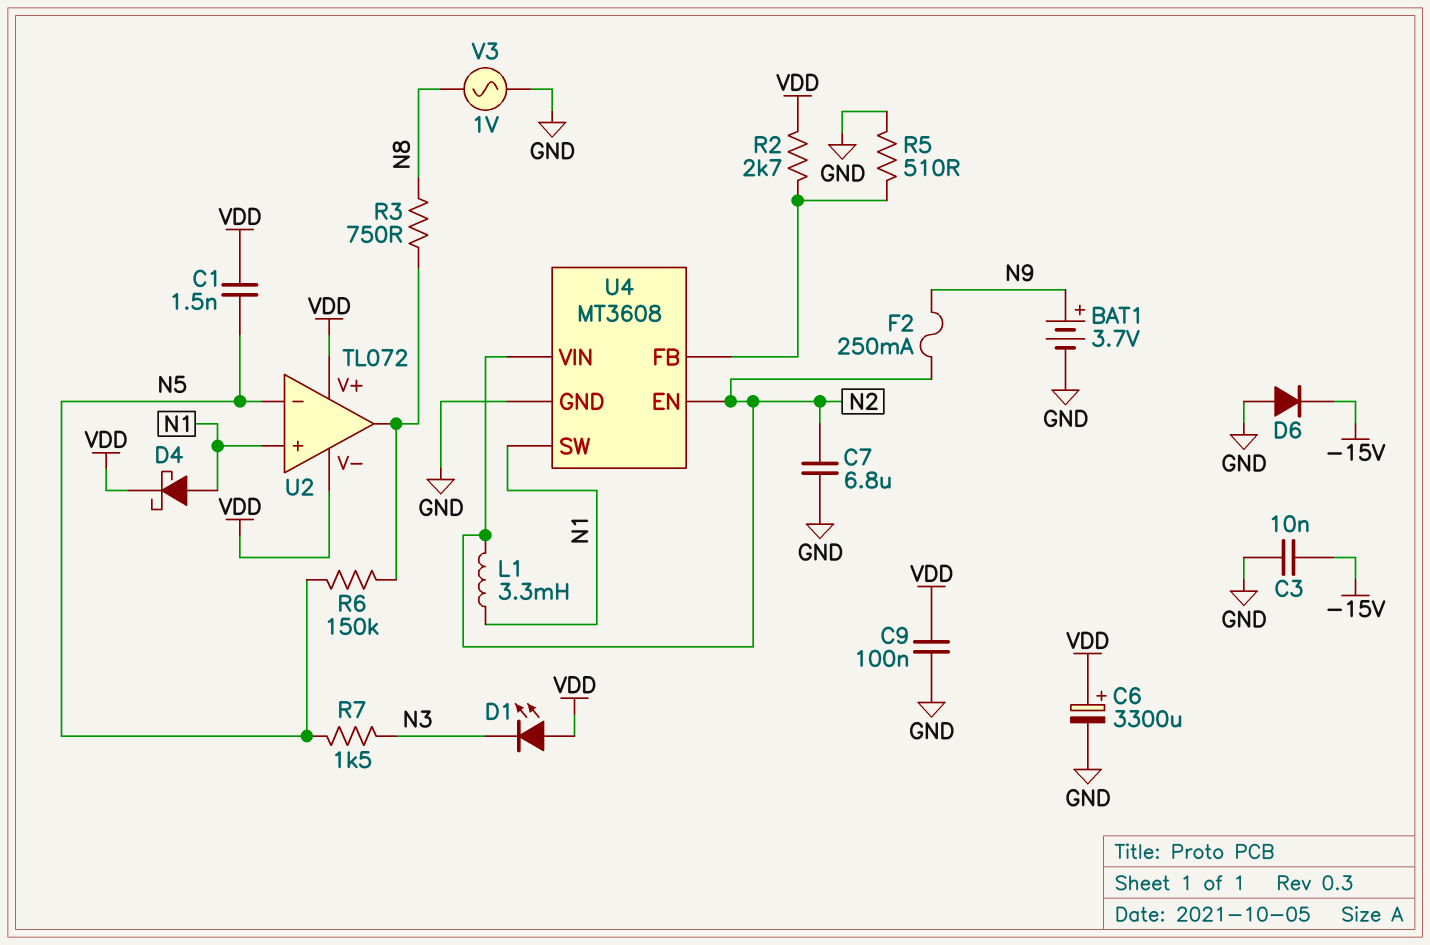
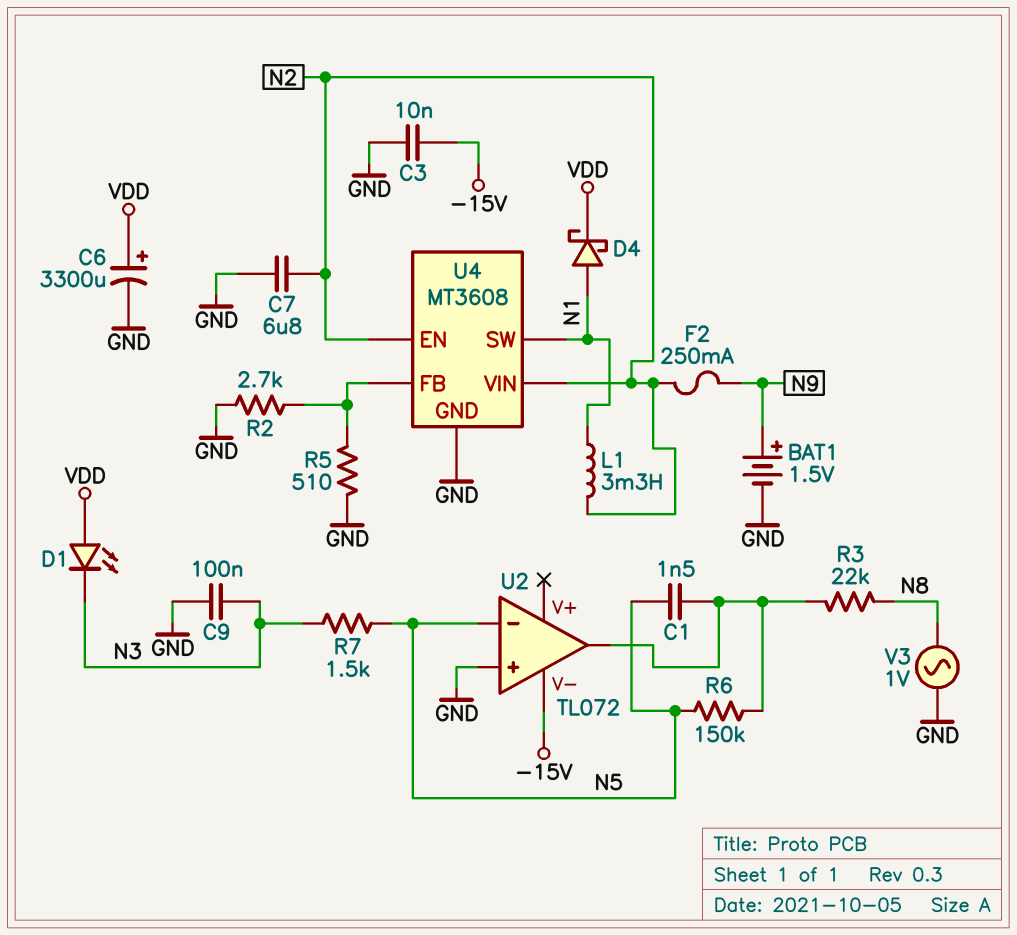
BAT1: 3.7V (plus N9, minus GND) -> 1.5V (plus N9, minus GND)
C1: 1.5nF (N5, VDD) -> 1.5nF (N5, U2/out)
C9: 100nF (GND, VDD) -> 100nF (GND, N3)
D6: diode (A GND, K -15V) -> none
R2: 2.7k (U4/FB, VDD) -> 2.7k (GND, U4/FB)
R3: 750 (N8, U2/out) -> 22k (N8, U2/out)
U2 pin V+: VDD -> none
U2 pin V-: VDD -> -15V
U2 pin in+: N1 -> GND

